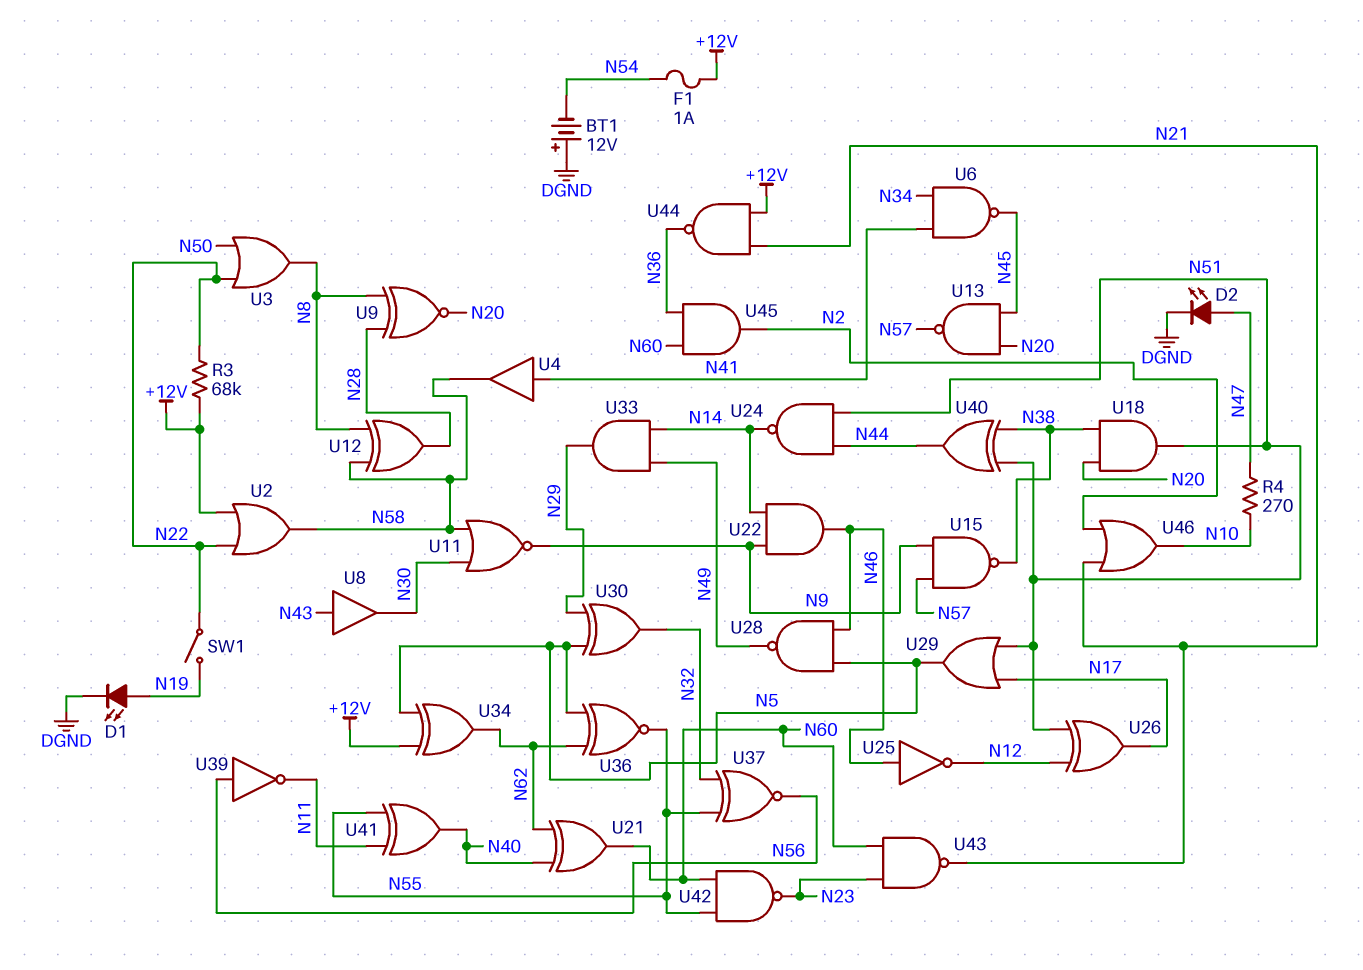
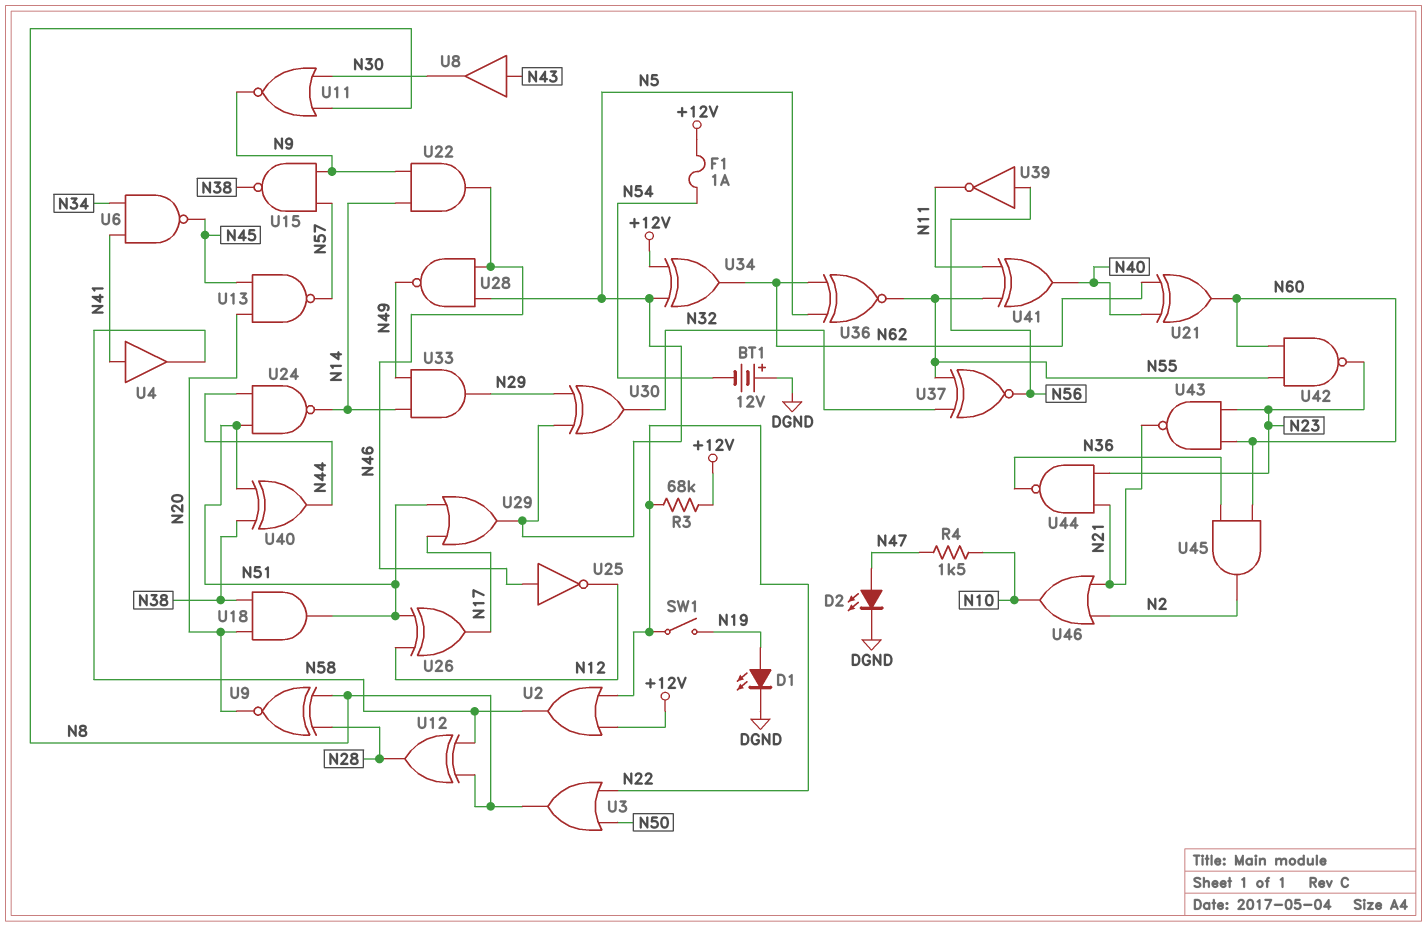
R4: 270 (N10, N47) -> 1.5k (N10, N47)
U11: NOR (in N30, in N58, out N9) -> NOR (in N8, in N30, out N9)
U44: NAND (in +12V, in N21, out N36) -> NAND (in N21, in N23, out N36)

